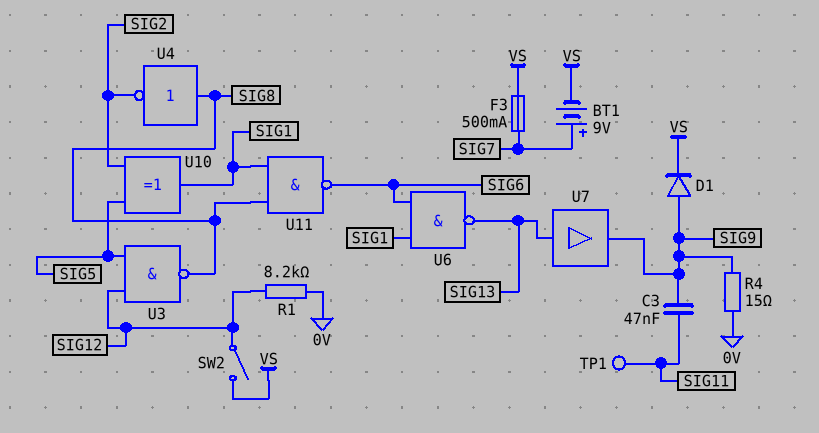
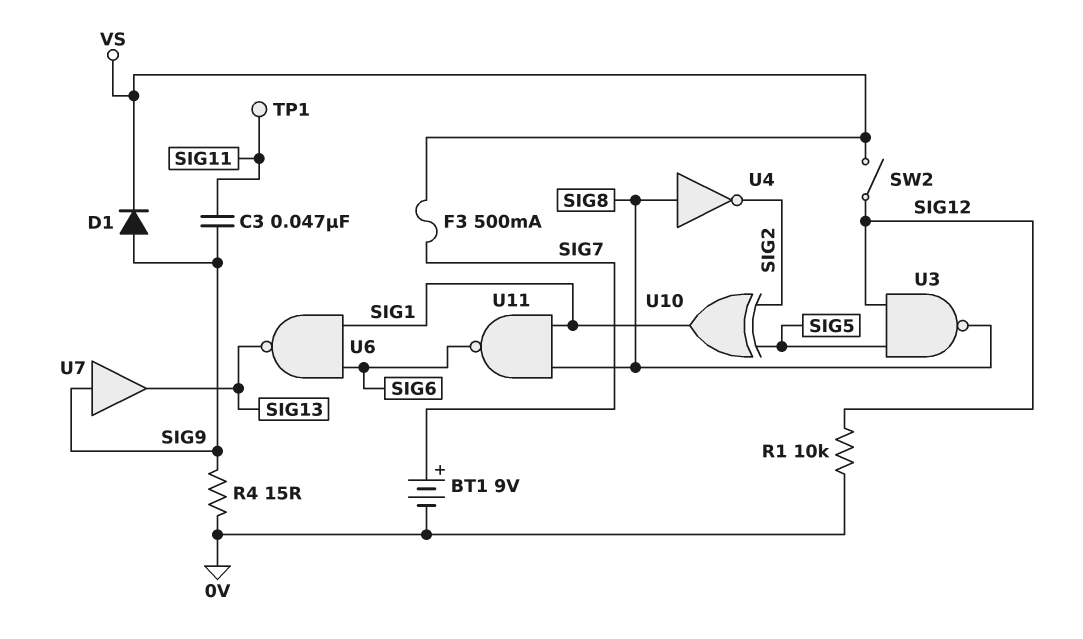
BT1: 9V (plus SIG7, minus VS) -> 9V (plus SIG7, minus 0V)
R1: 8.2k (0V, SIG12) -> 10k (0V, SIG12)
U7: buffer (in SIG13, out SIG9) -> buffer (in SIG9, out SIG13)

